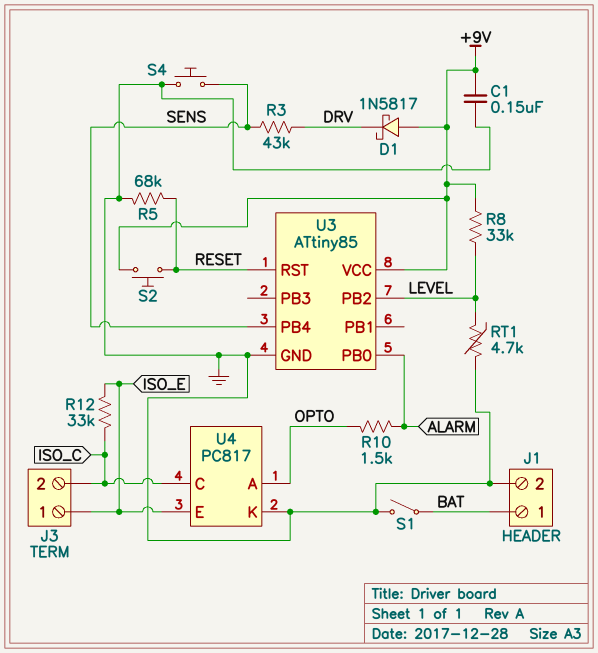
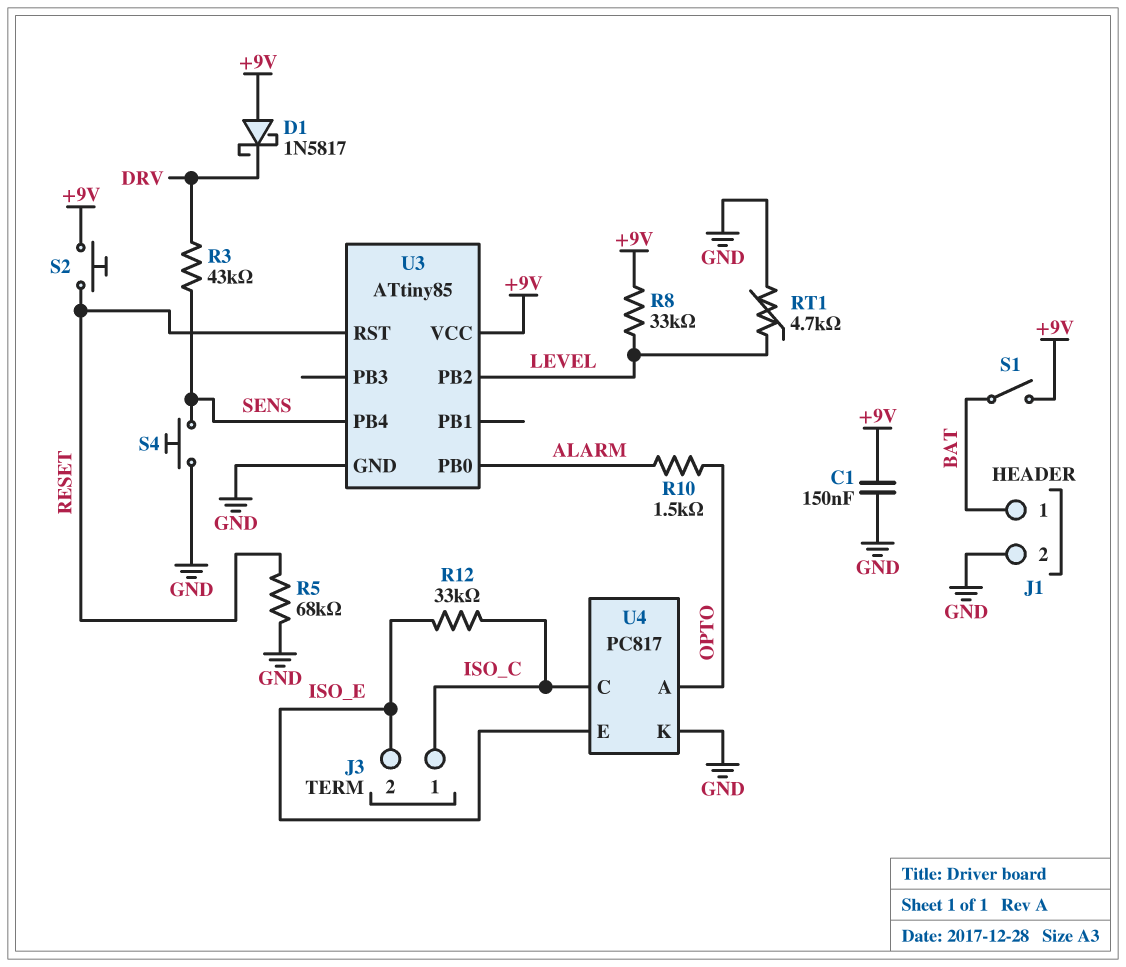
J3 pin 1: ISO_E -> ISO_C
J3 pin 2: ISO_C -> ISO_E
S1: switch (BAT, GND) -> switch (+9V, BAT)

